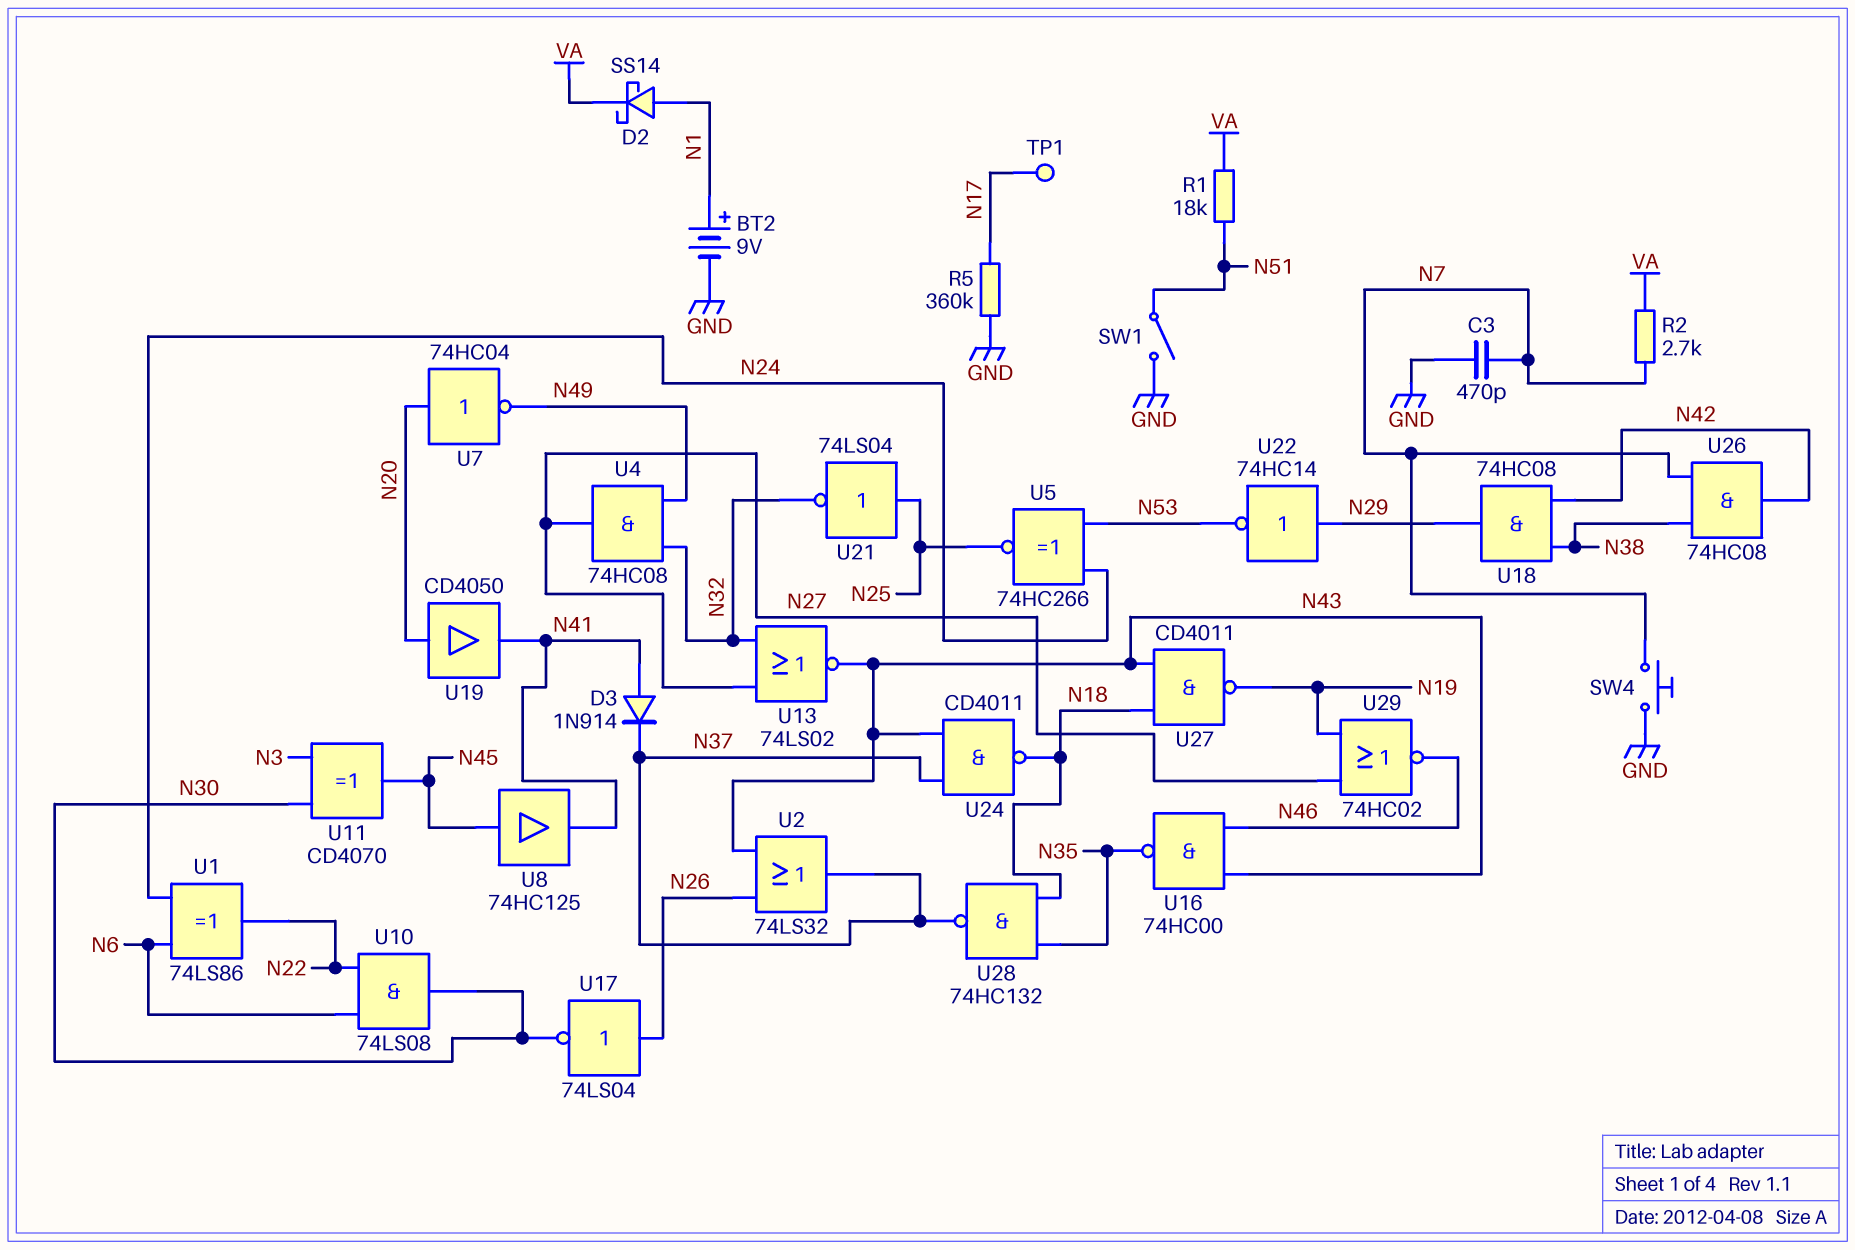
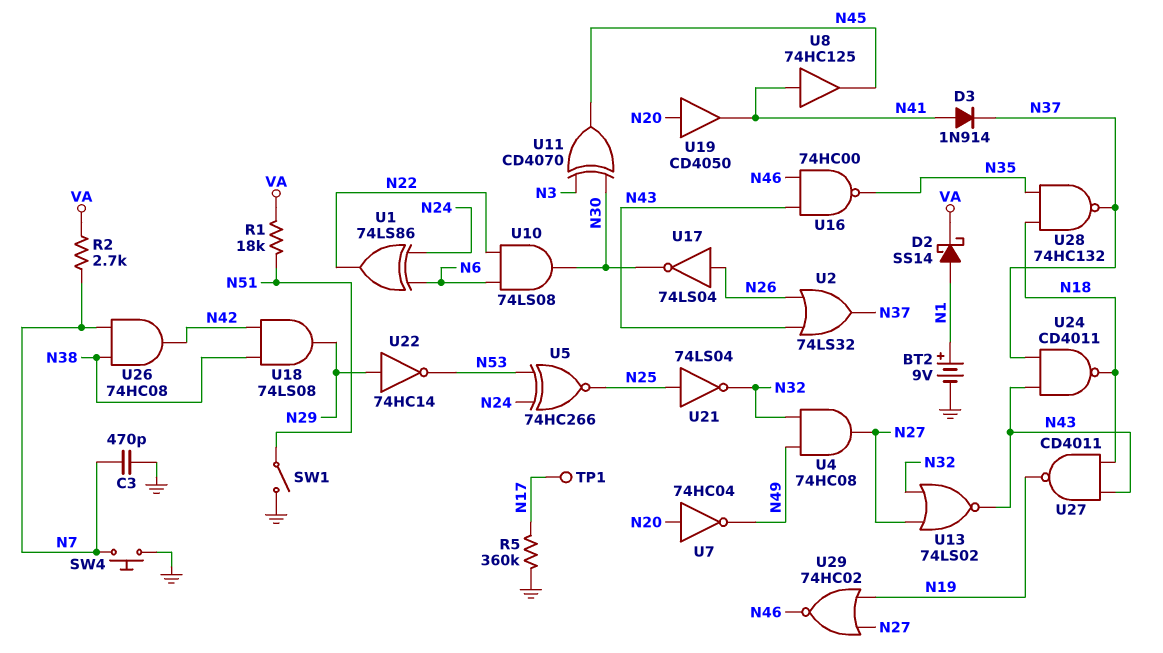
U8: buffer 74HC125 (in N45, out N41) -> buffer 74HC125 (in N41, out N45)
U18: AND 74HC08 (in N38, in N42, out N29) -> AND 74LS08 (in N38, in N42, out N29)

